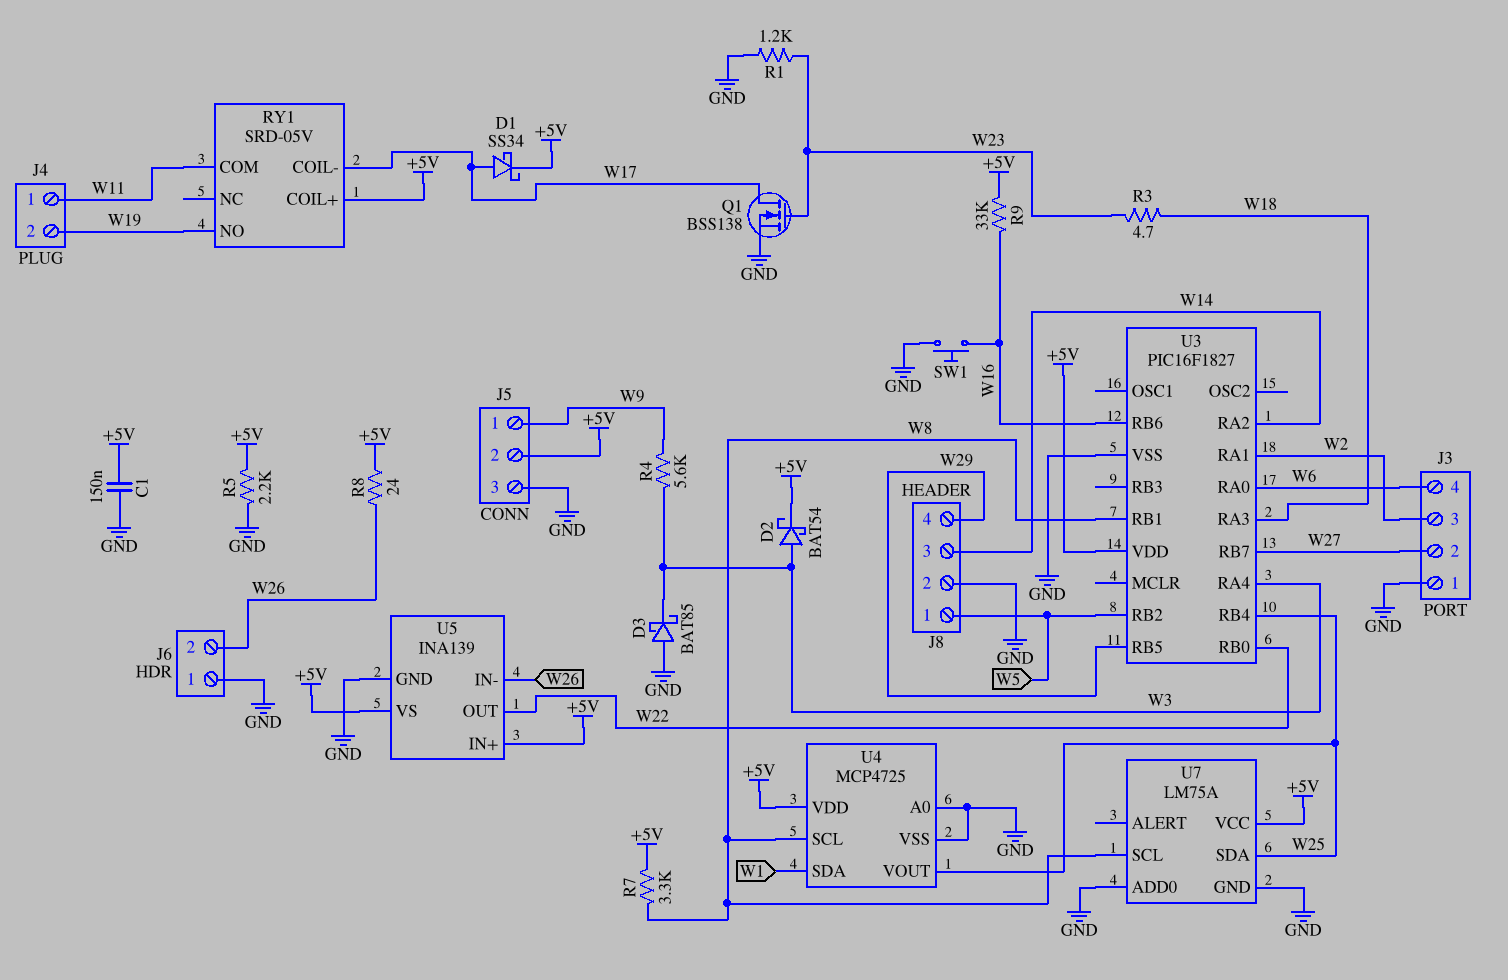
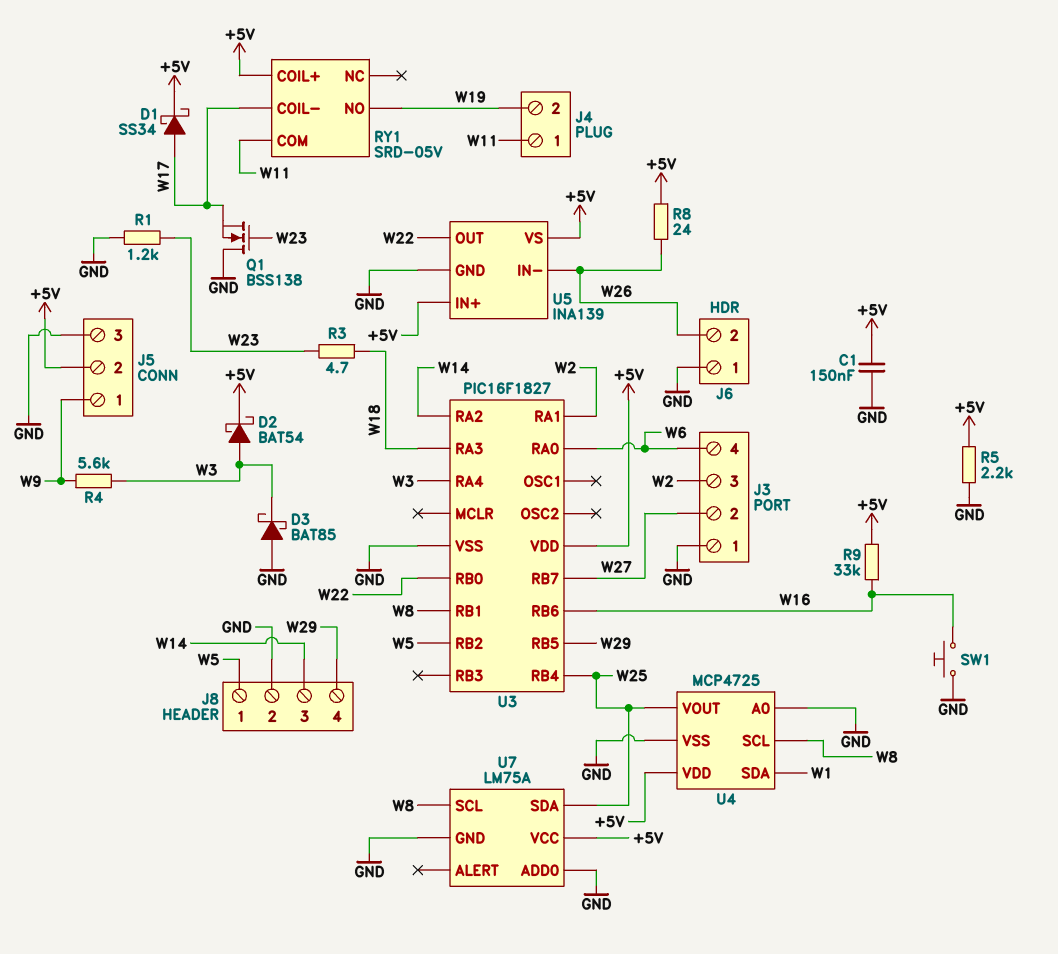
Q1: NMOS BSS138 (G W23, D W17, S GND) -> NMOS BSS138 (G W23, D GND, S W17)
R7: 3.3k (+5V, W8) -> none

